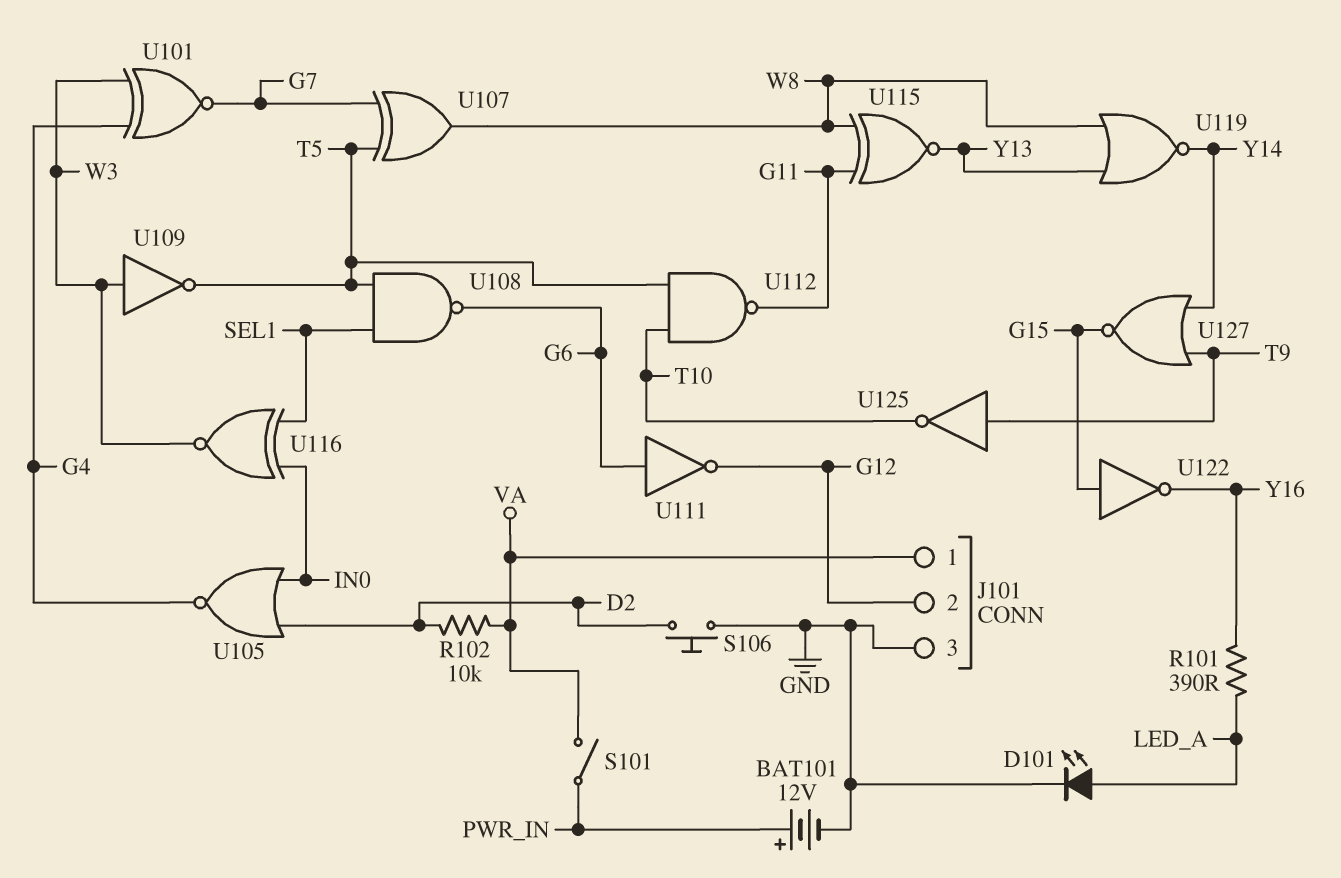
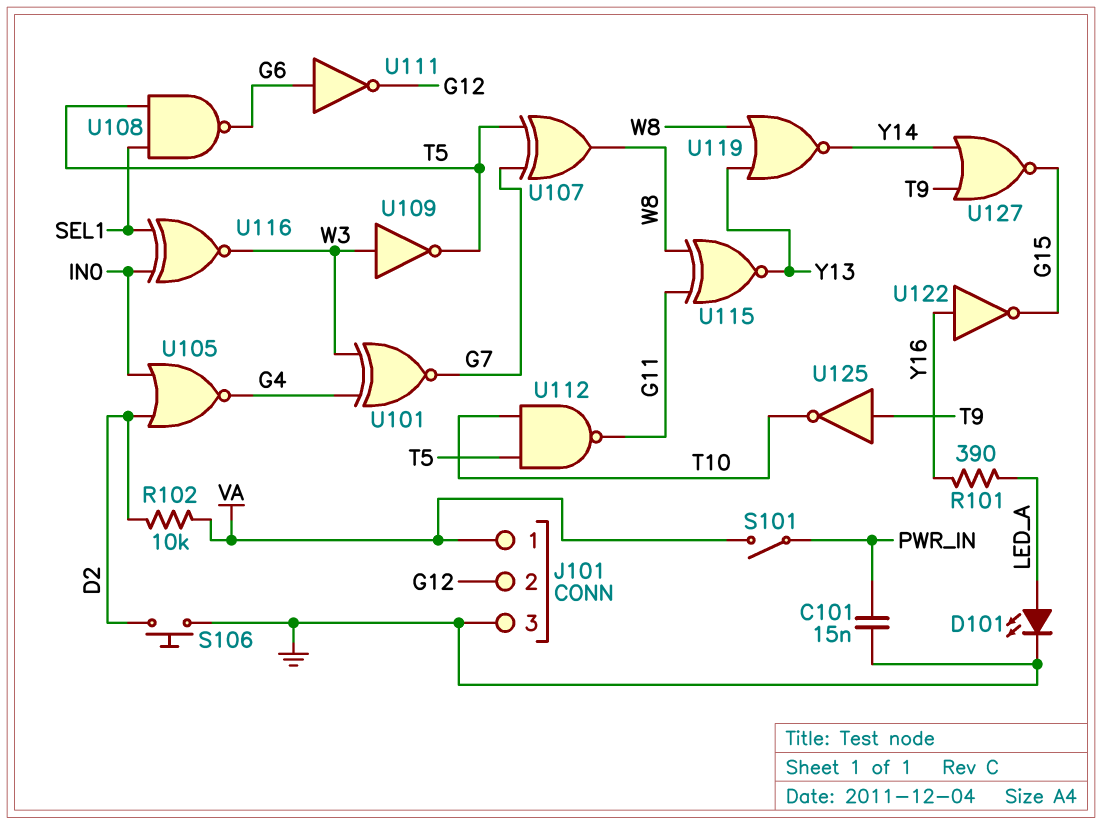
BAT101: 12V (plus PWR_IN, minus GND) -> none
C101: none -> 15nF (GND, PWR_IN)
U122: NOT (in G15, out Y16) -> NOT (in Y16, out G15)

